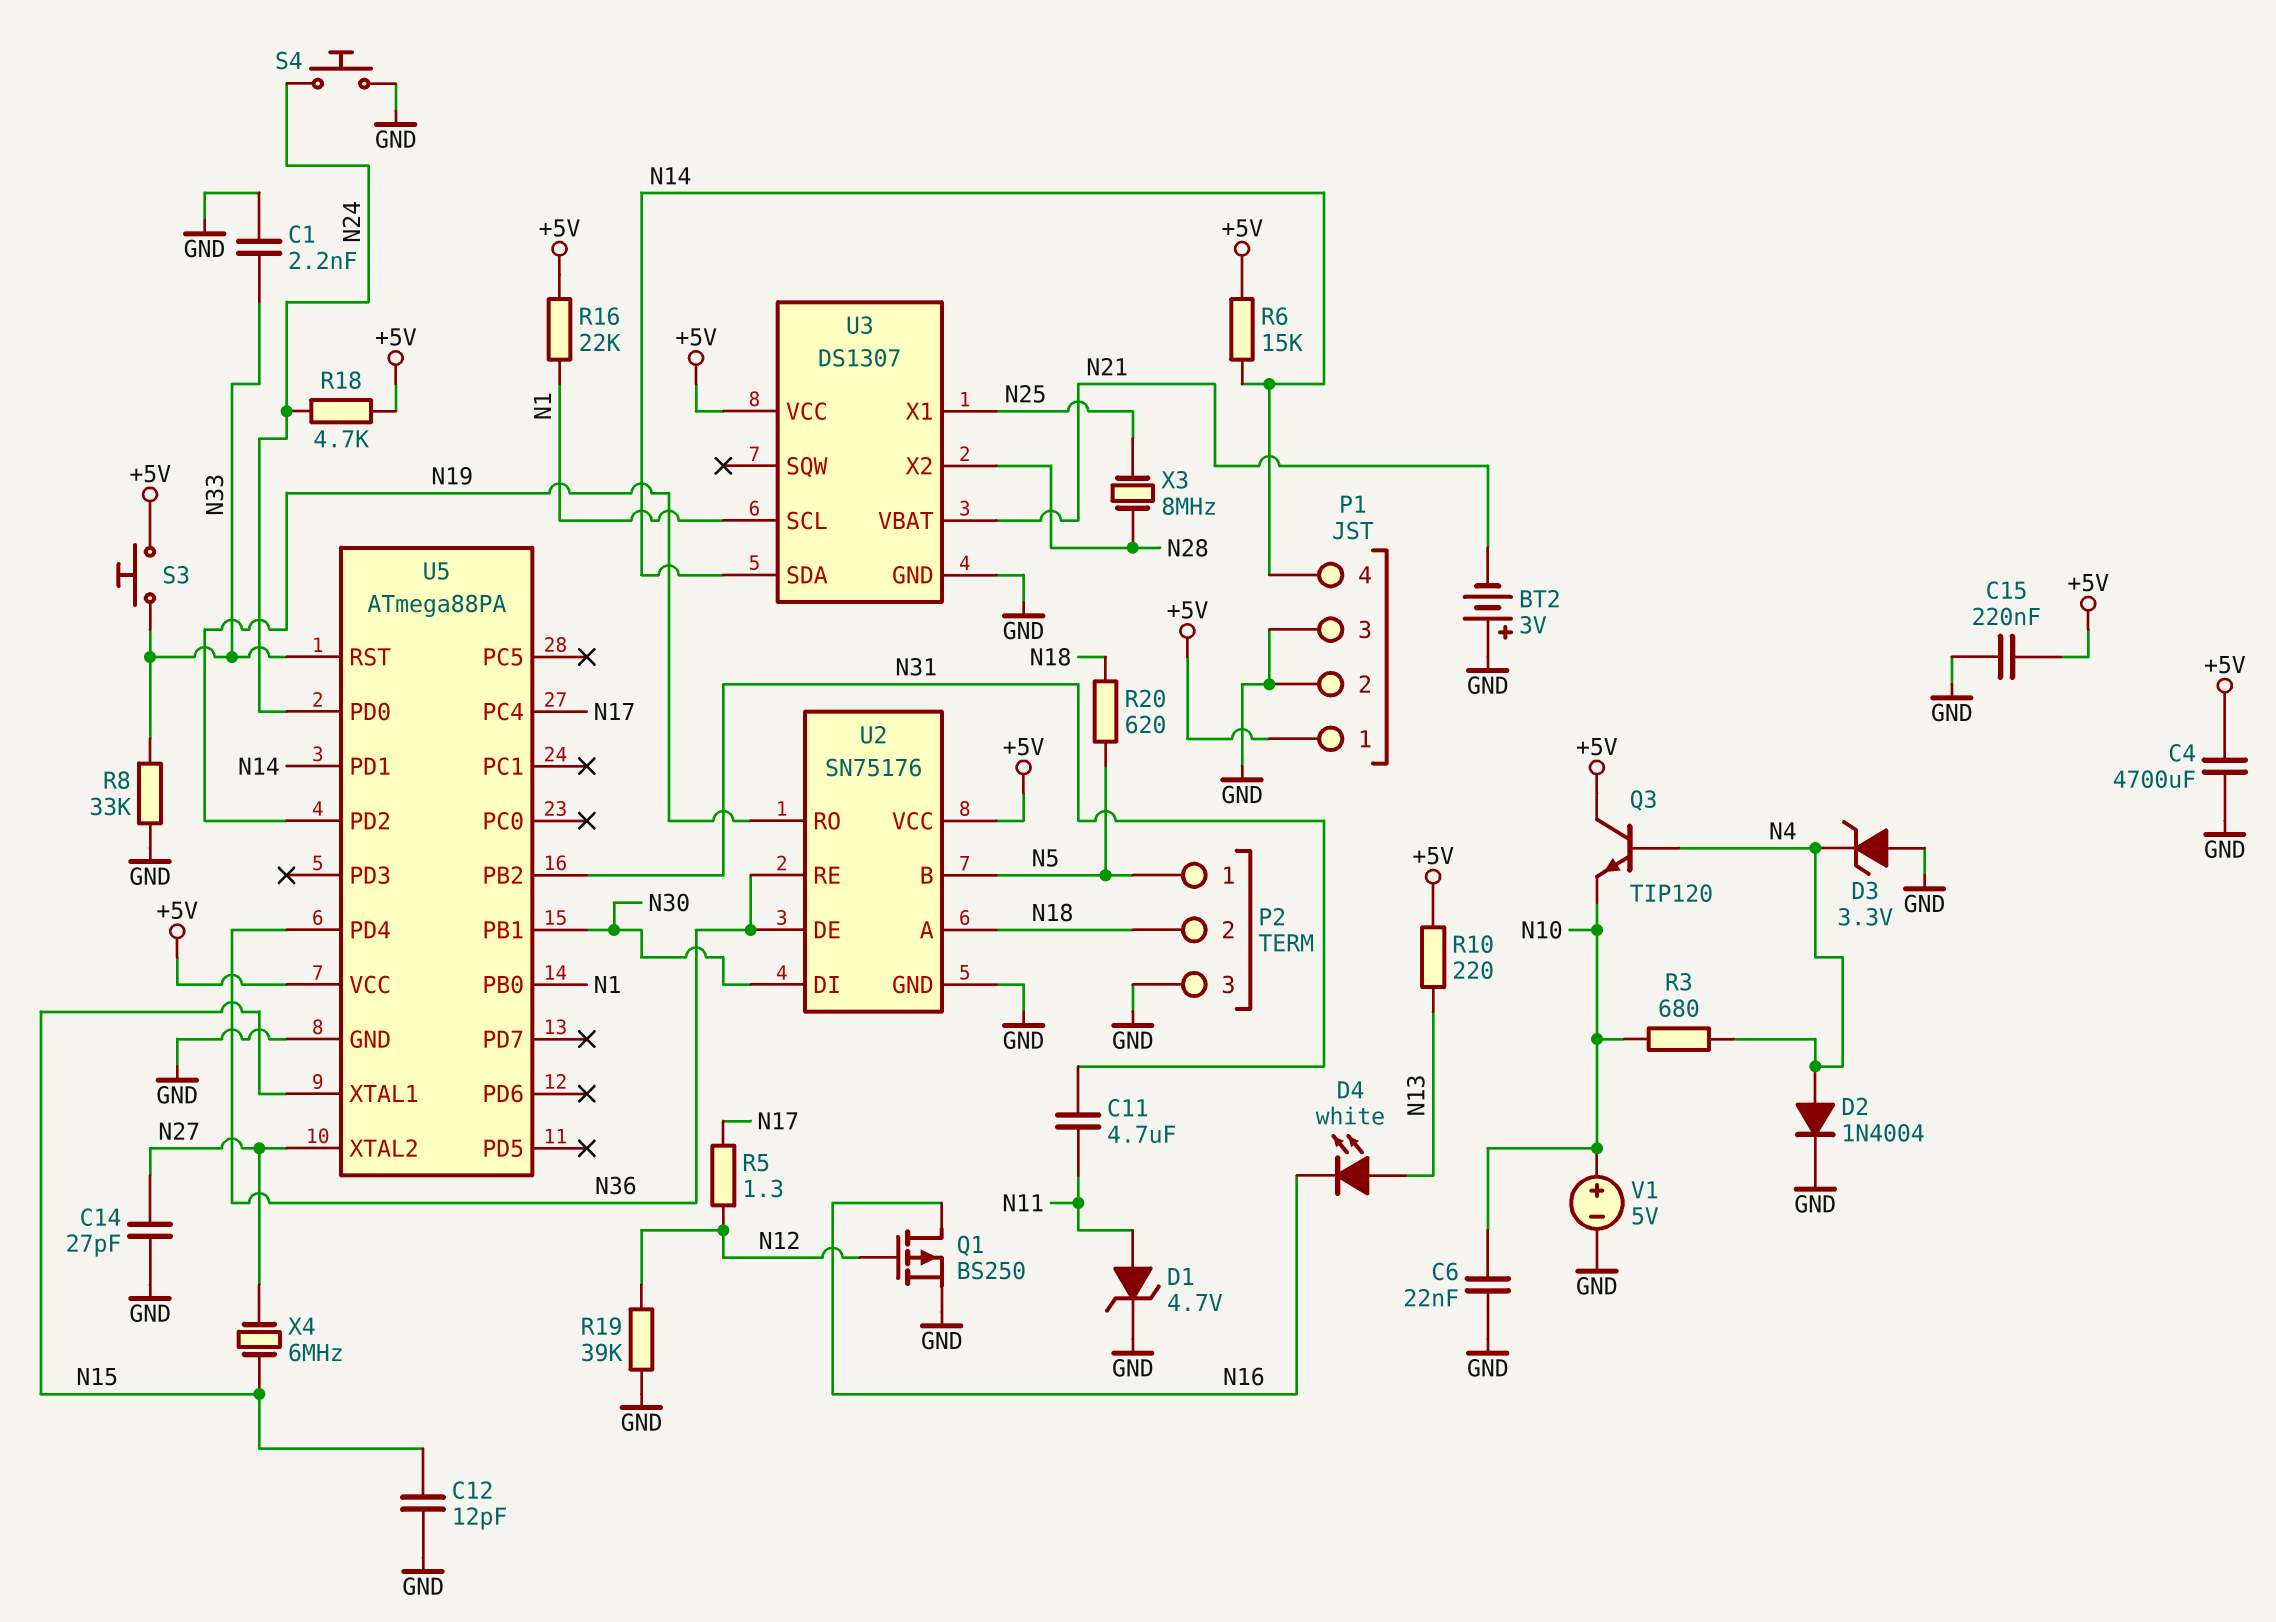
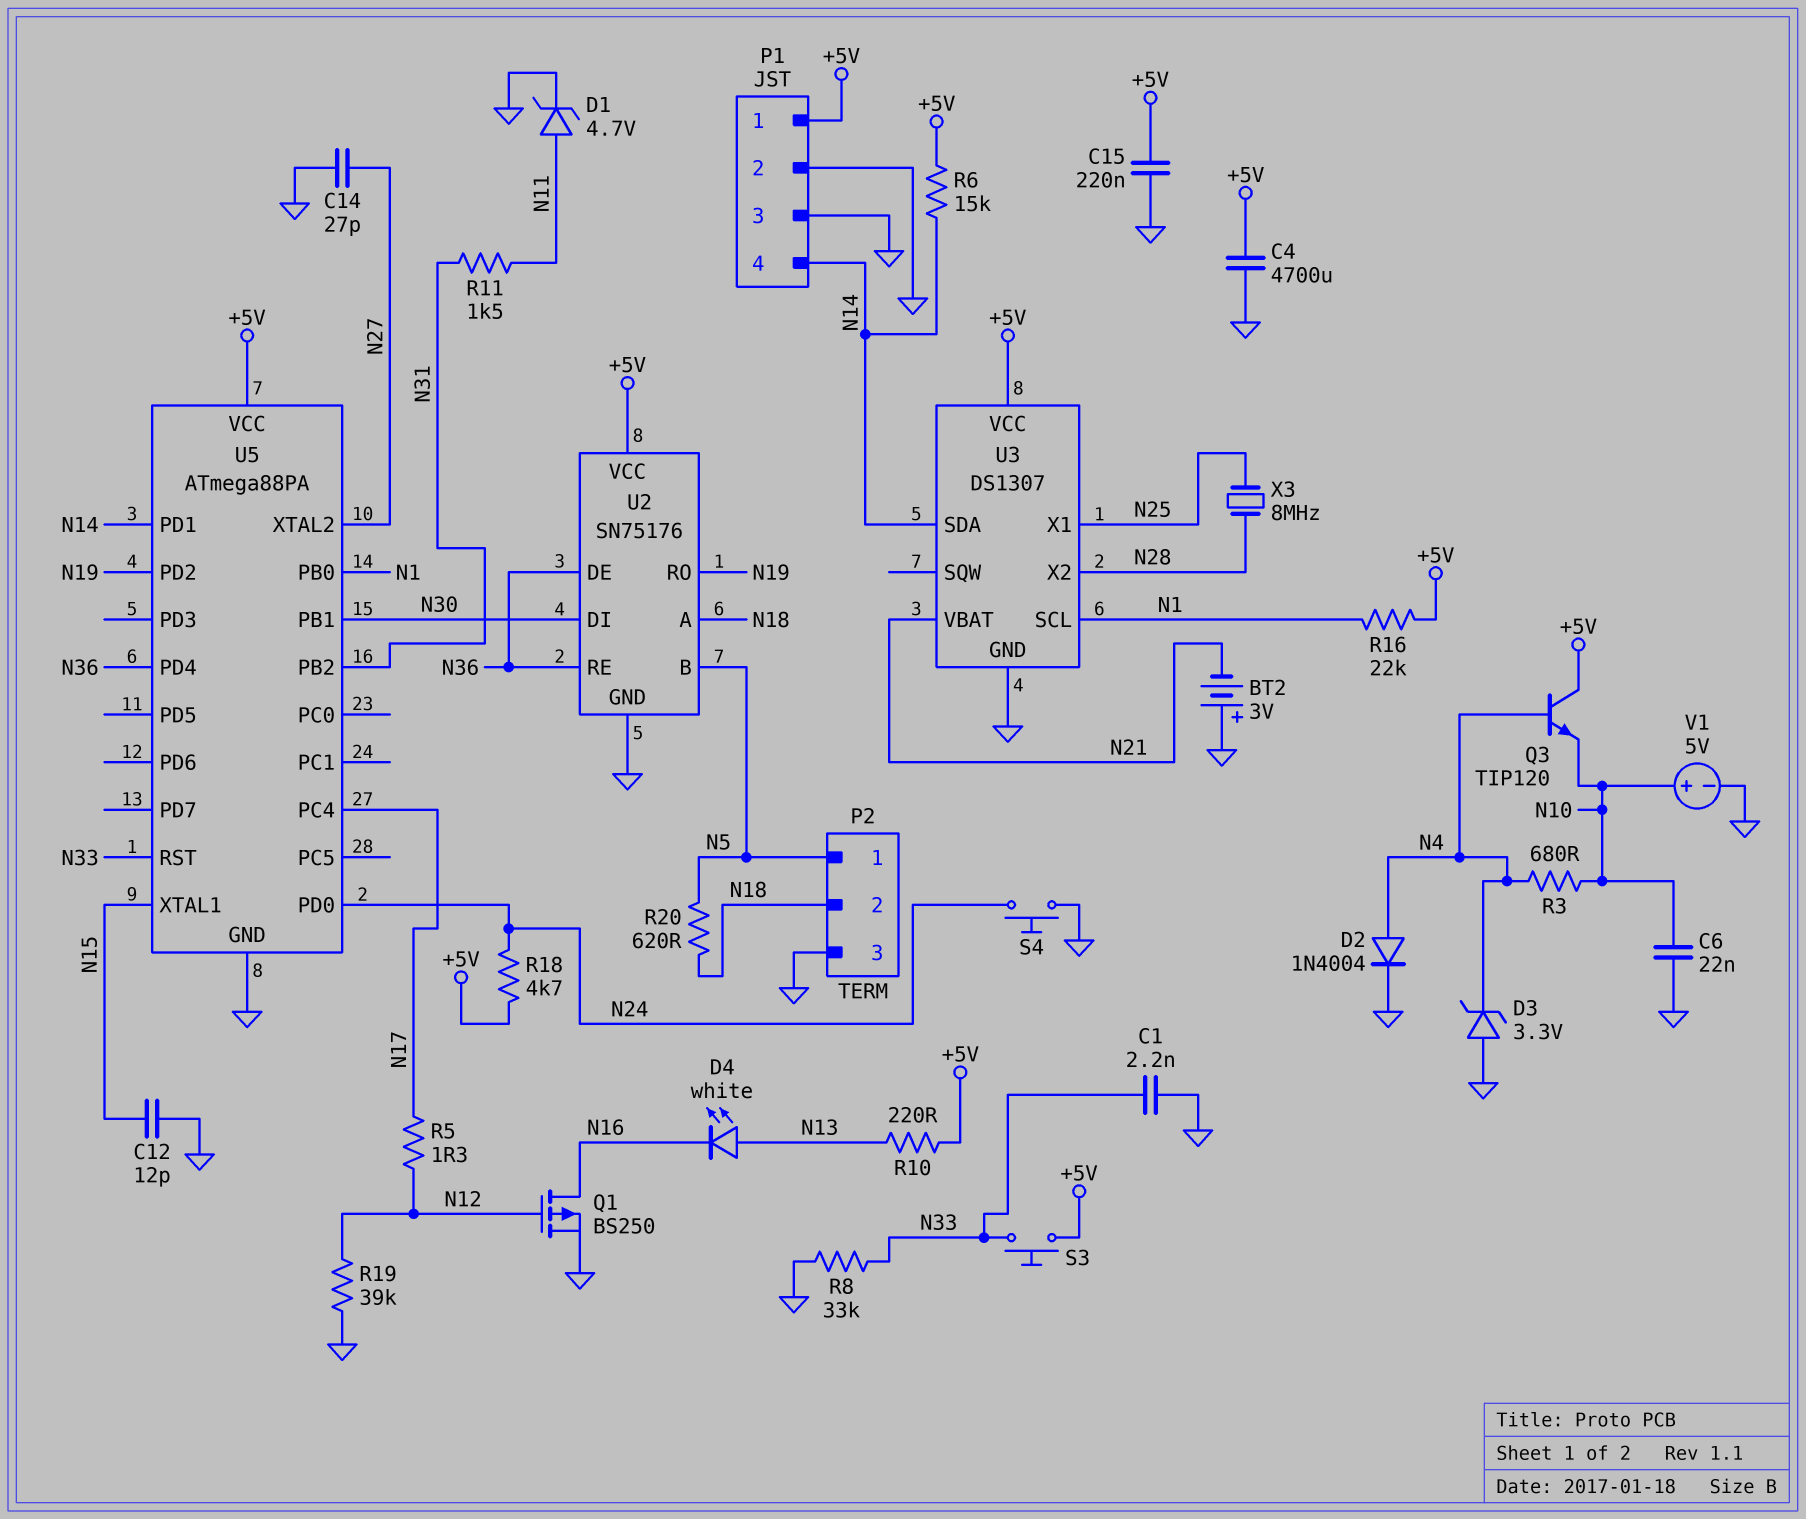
C11: 4.7uF (N11, N31) -> none
R11: none -> 1.5k (N11, N31)
X4: 6MHz (N15, N27) -> none

